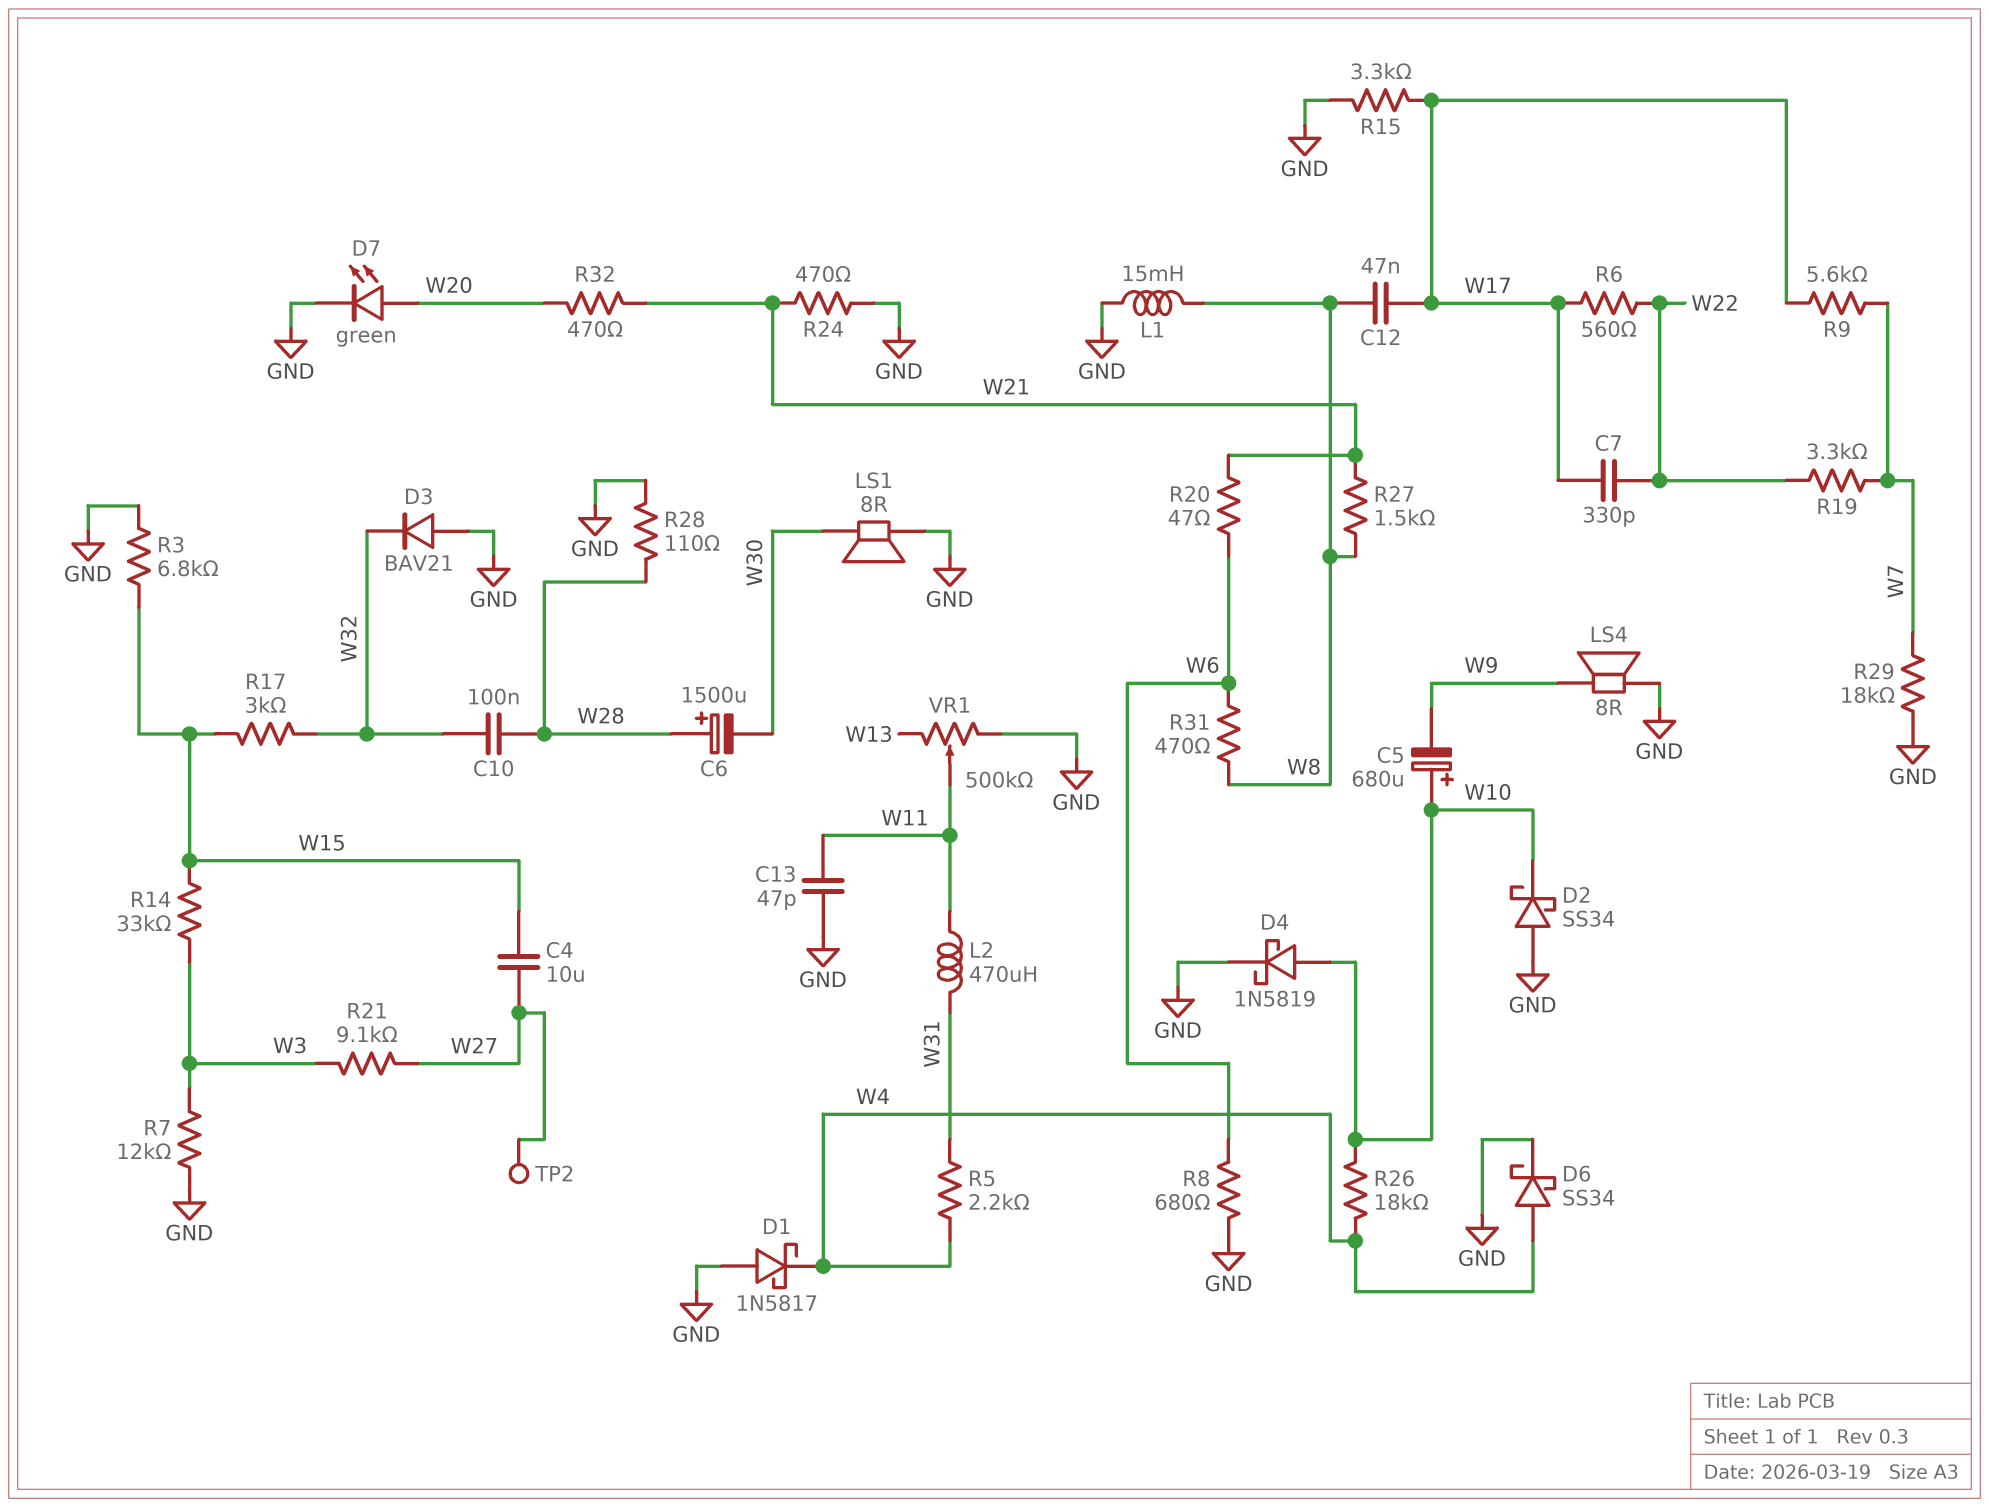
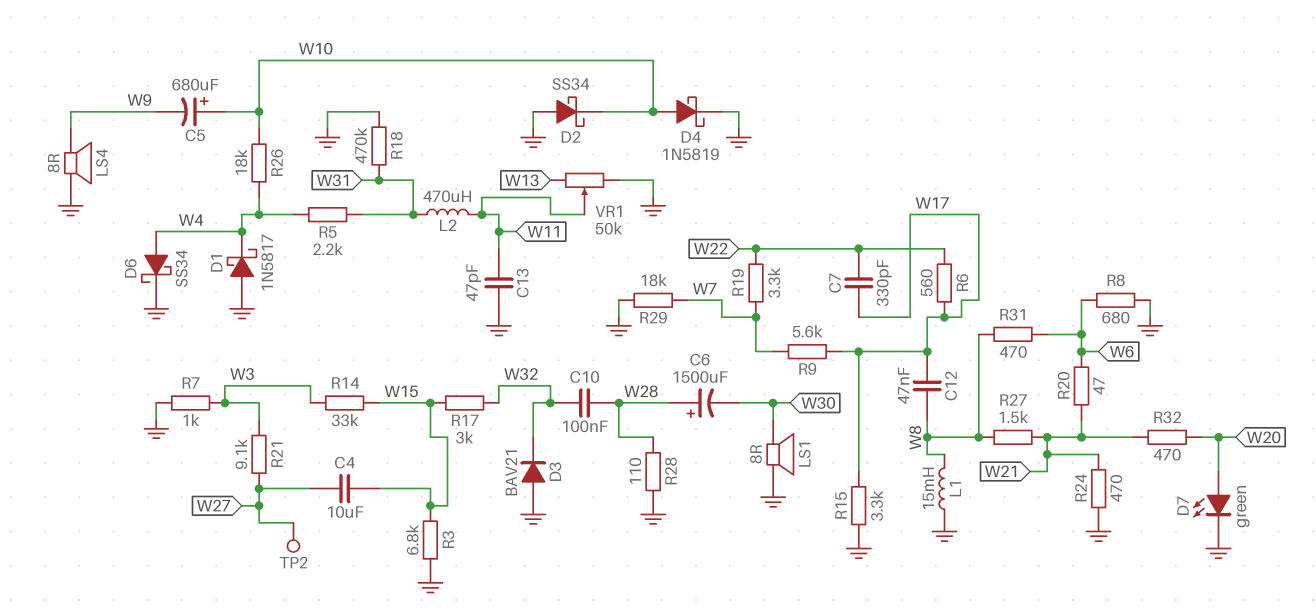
R7: 12k (GND, W3) -> 1k (GND, W3)
R18: none -> 470k (GND, W31)
VR1: 500k (GND, W13, wiper W11) -> 50k (GND, W13, wiper W11)

